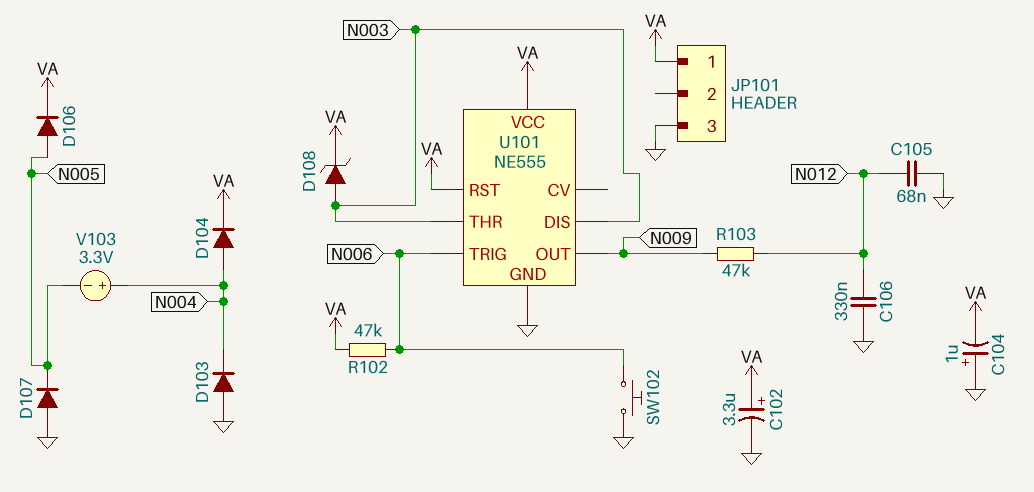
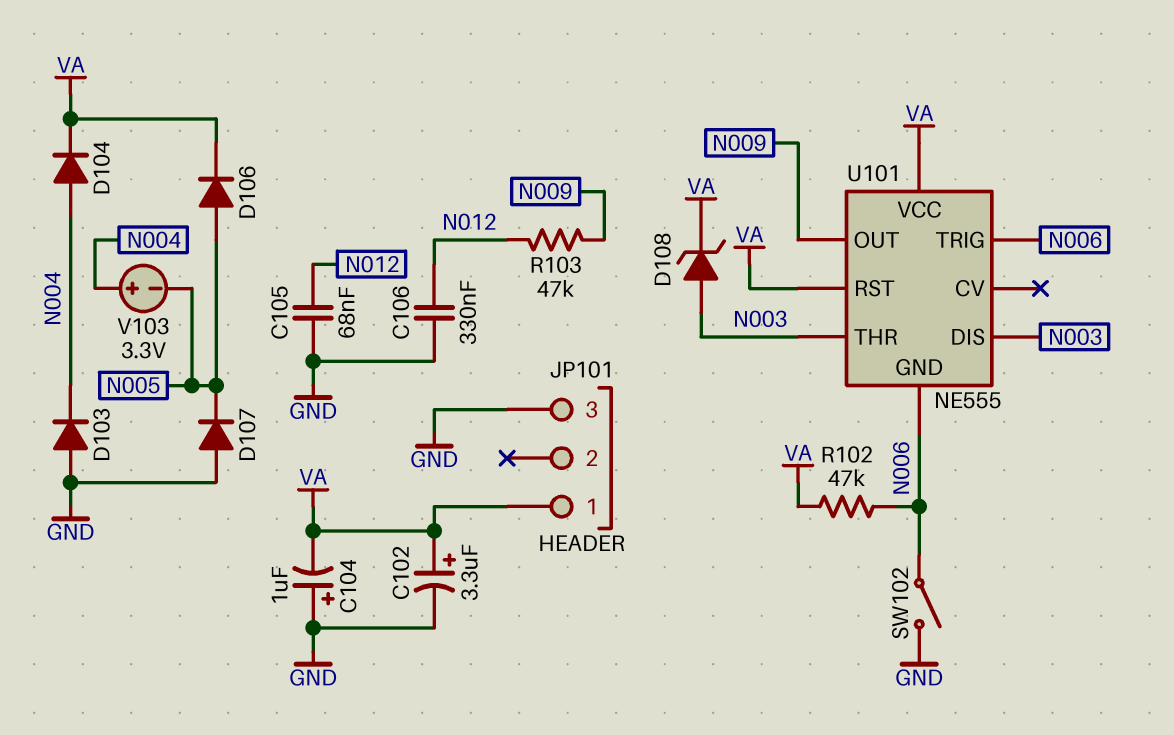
SW102: button (GND, N006) -> switch (GND, N006)
U101 pin GND: GND -> N006

